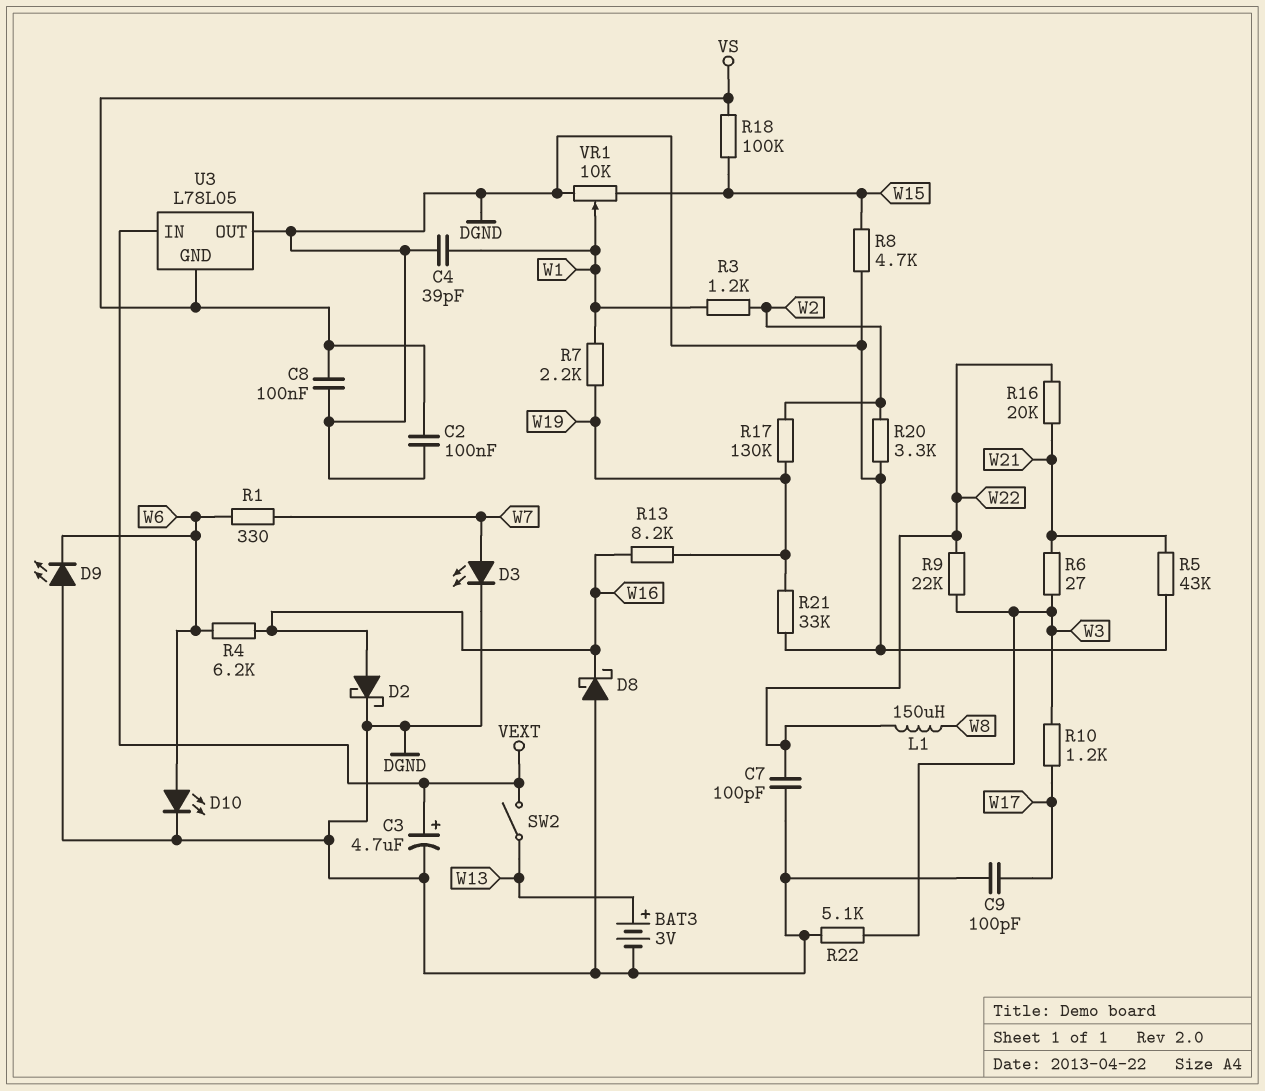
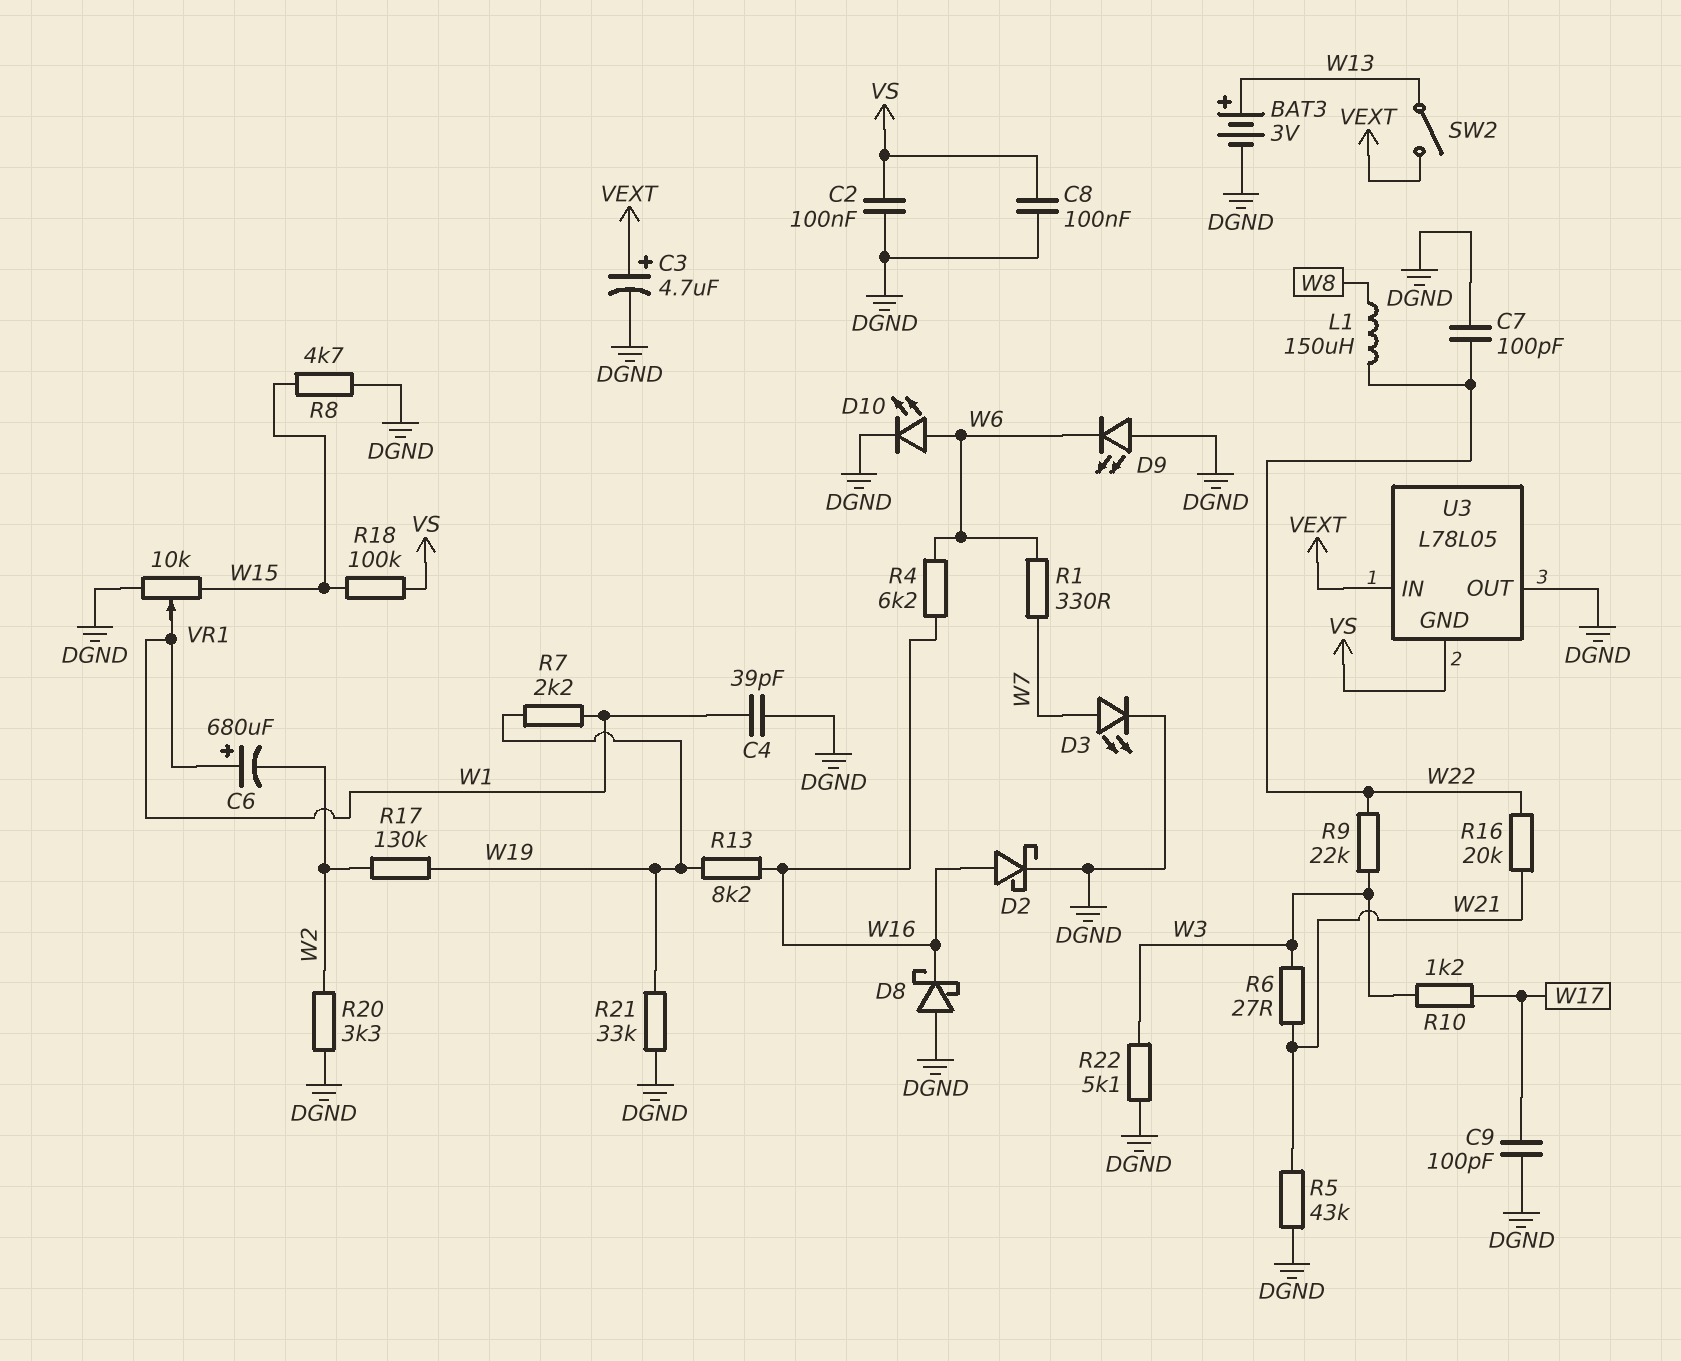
C6: none -> 680uF (plus W1, minus W2)
R3: 1.2k (W1, W2) -> none

